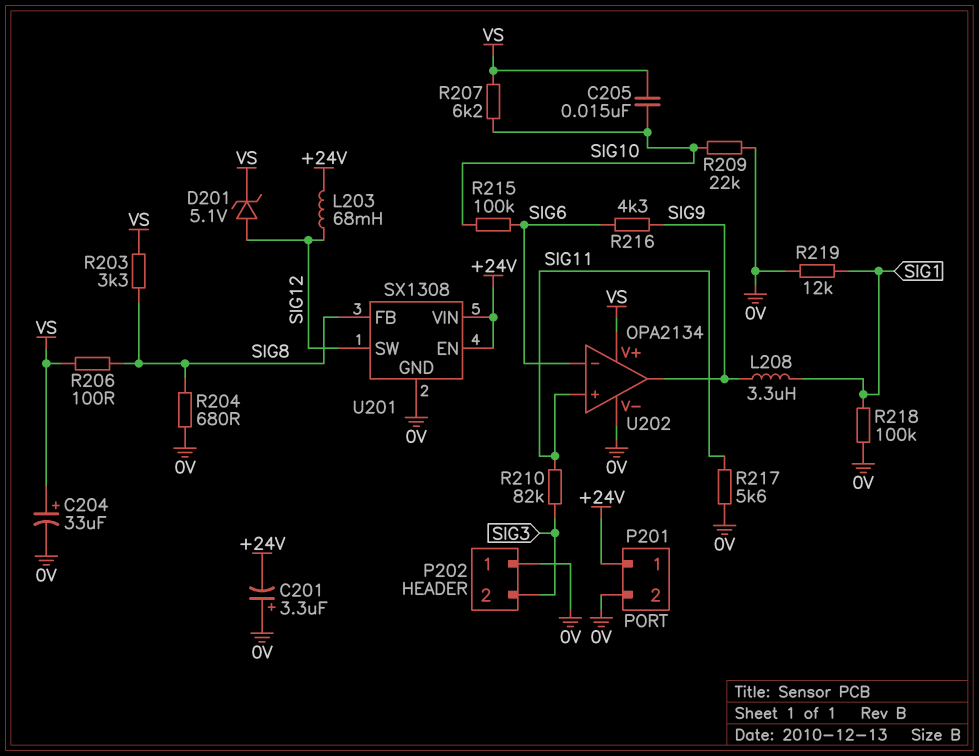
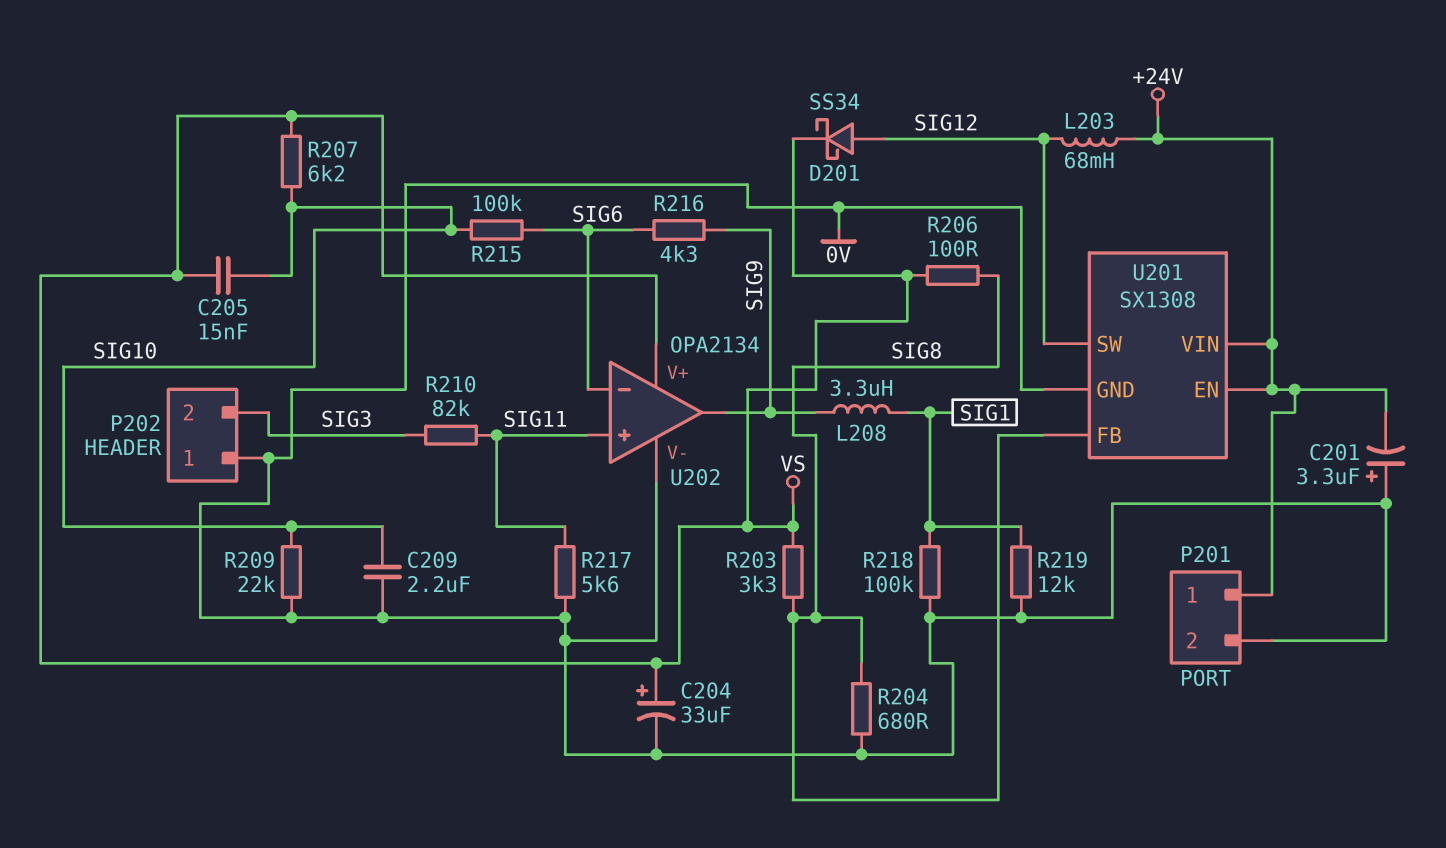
C209: none -> 2.2uF (0V, SIG10)
D201: zener 5.1V (A SIG12, K VS) -> schottky SS34 (A SIG12, K VS)

